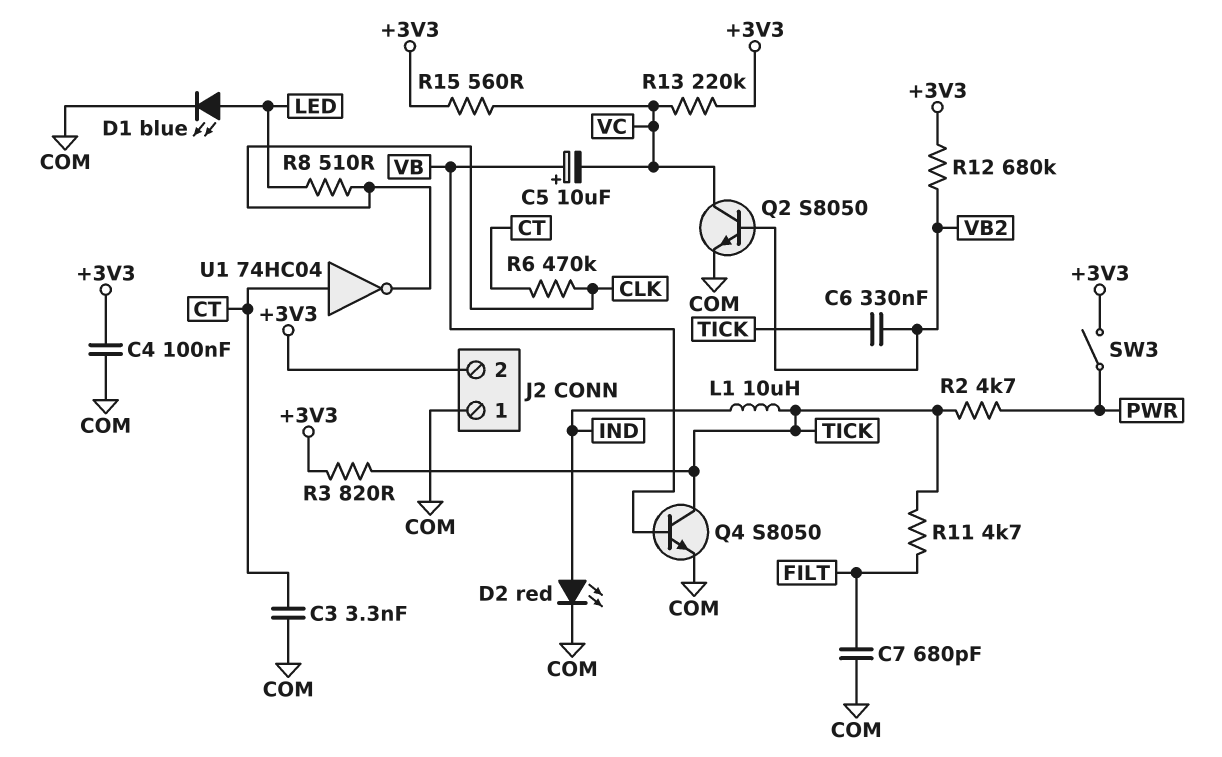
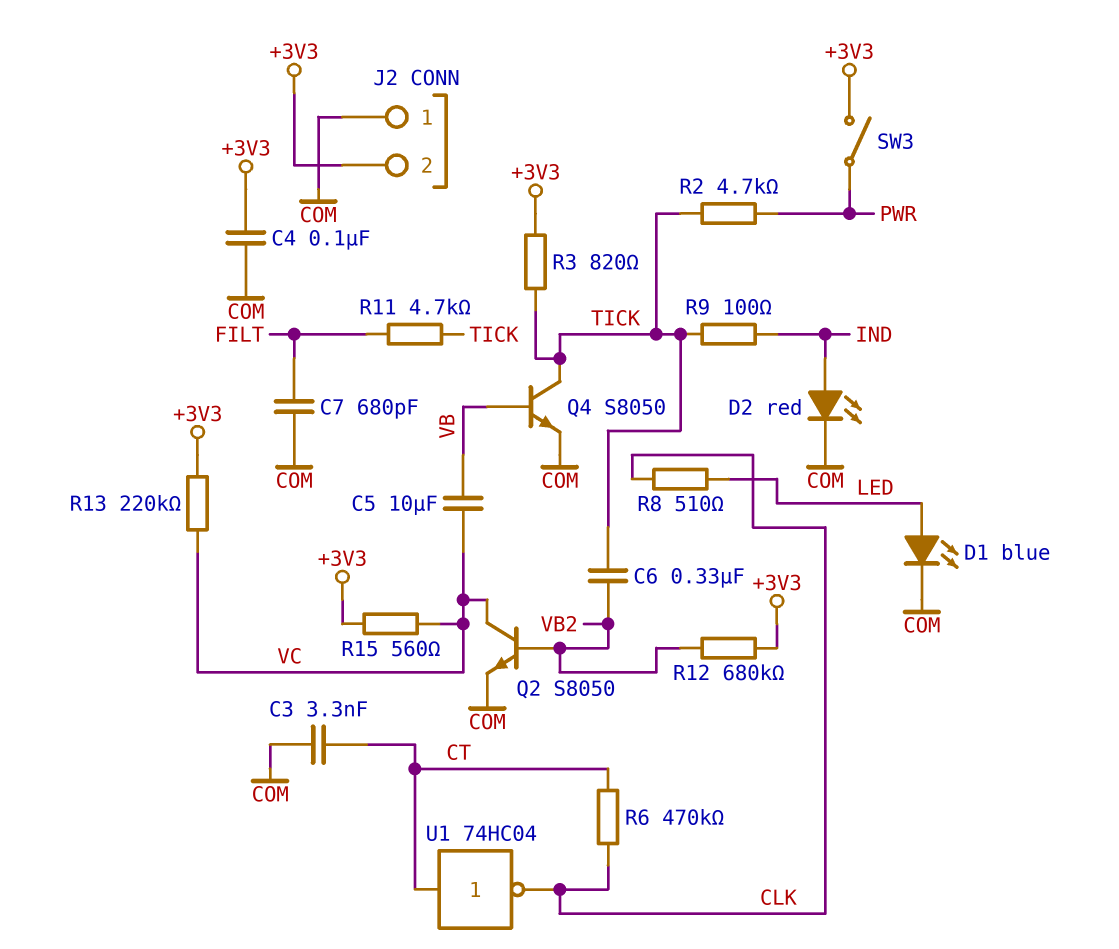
C5: 10uF (plus VB, minus VC) -> 10uF (VB, VC)
L1: 10uH (IND, TICK) -> none
R9: none -> 100 (IND, TICK)

